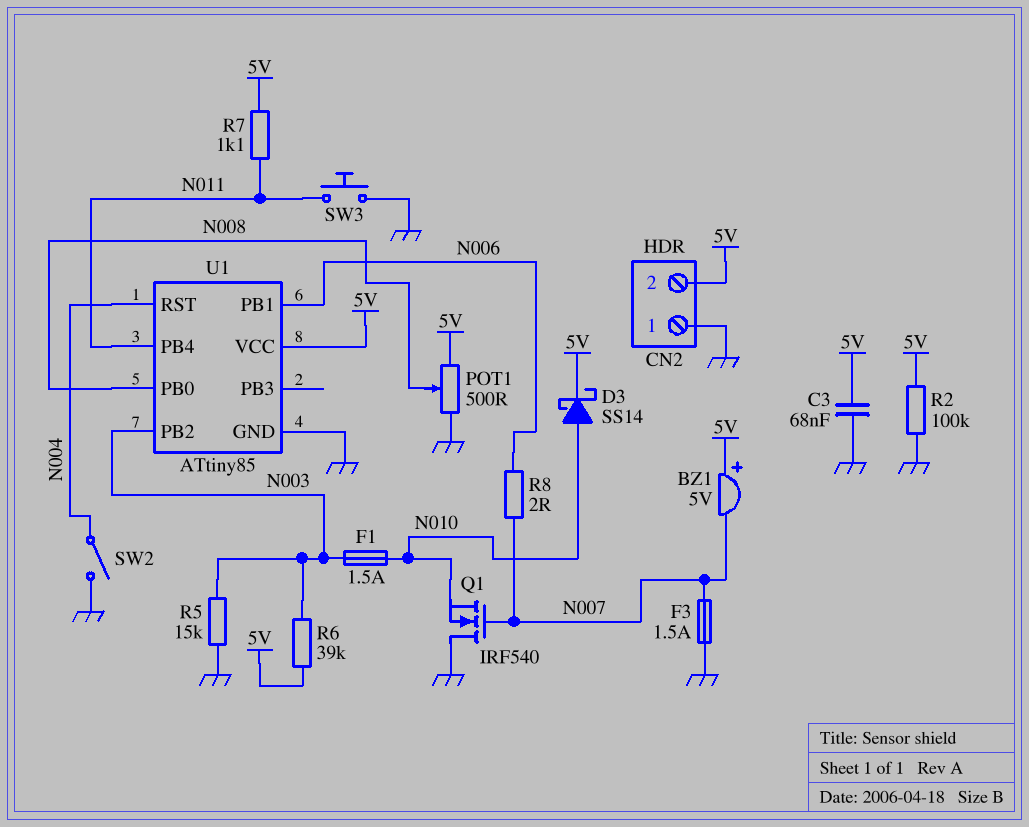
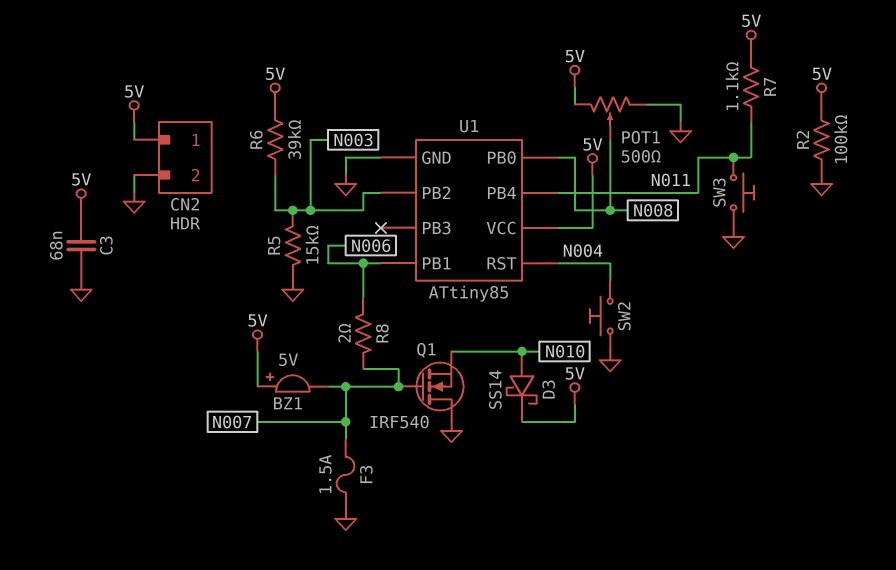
CN2 pin 1: GND -> 5V
CN2 pin 2: 5V -> GND
F1: 1.5A (N003, N010) -> none
SW2: switch (GND, N004) -> button (GND, N004)

